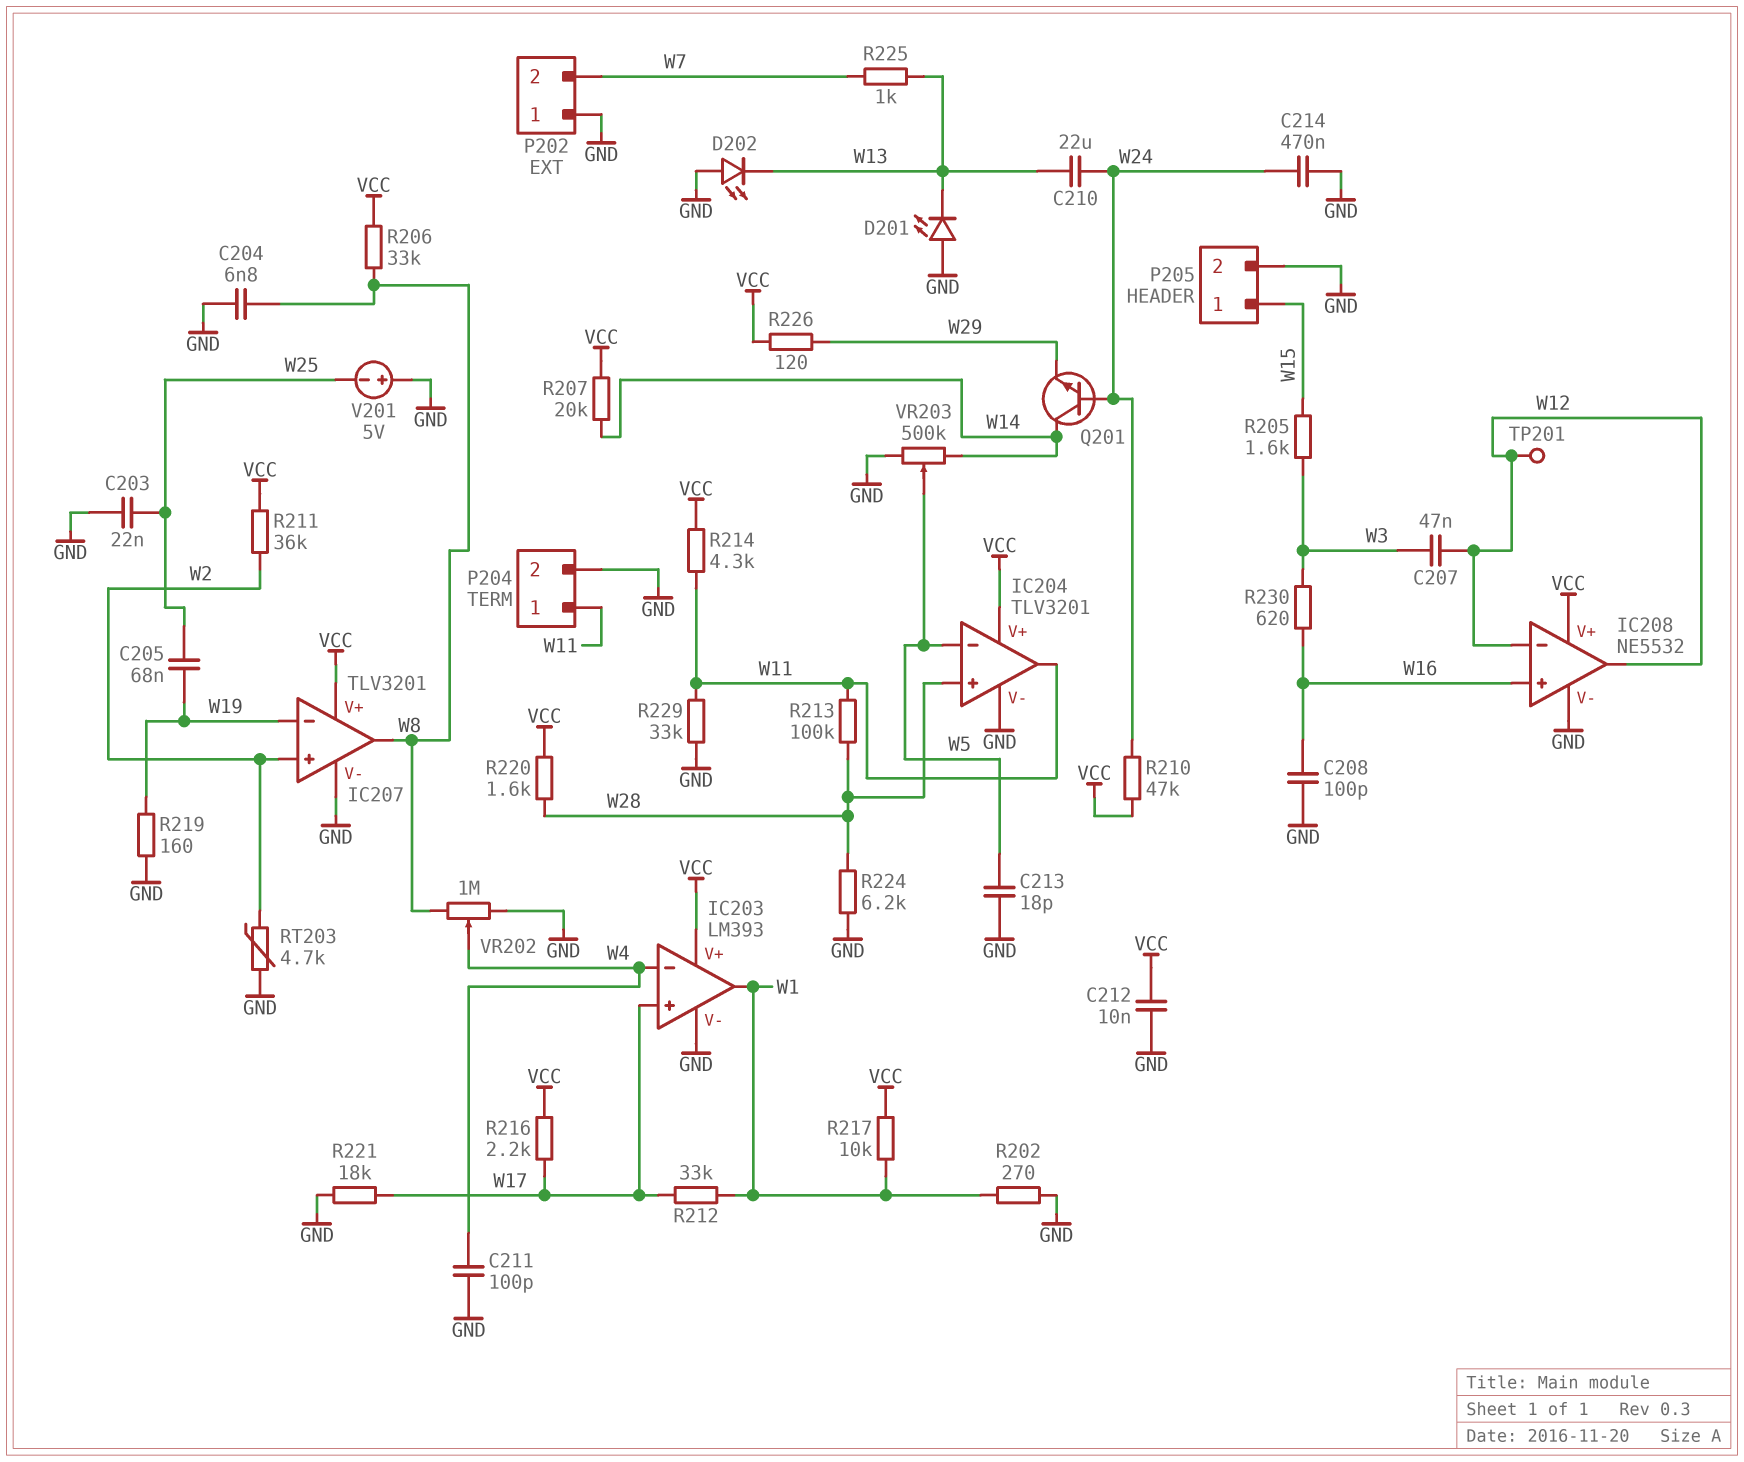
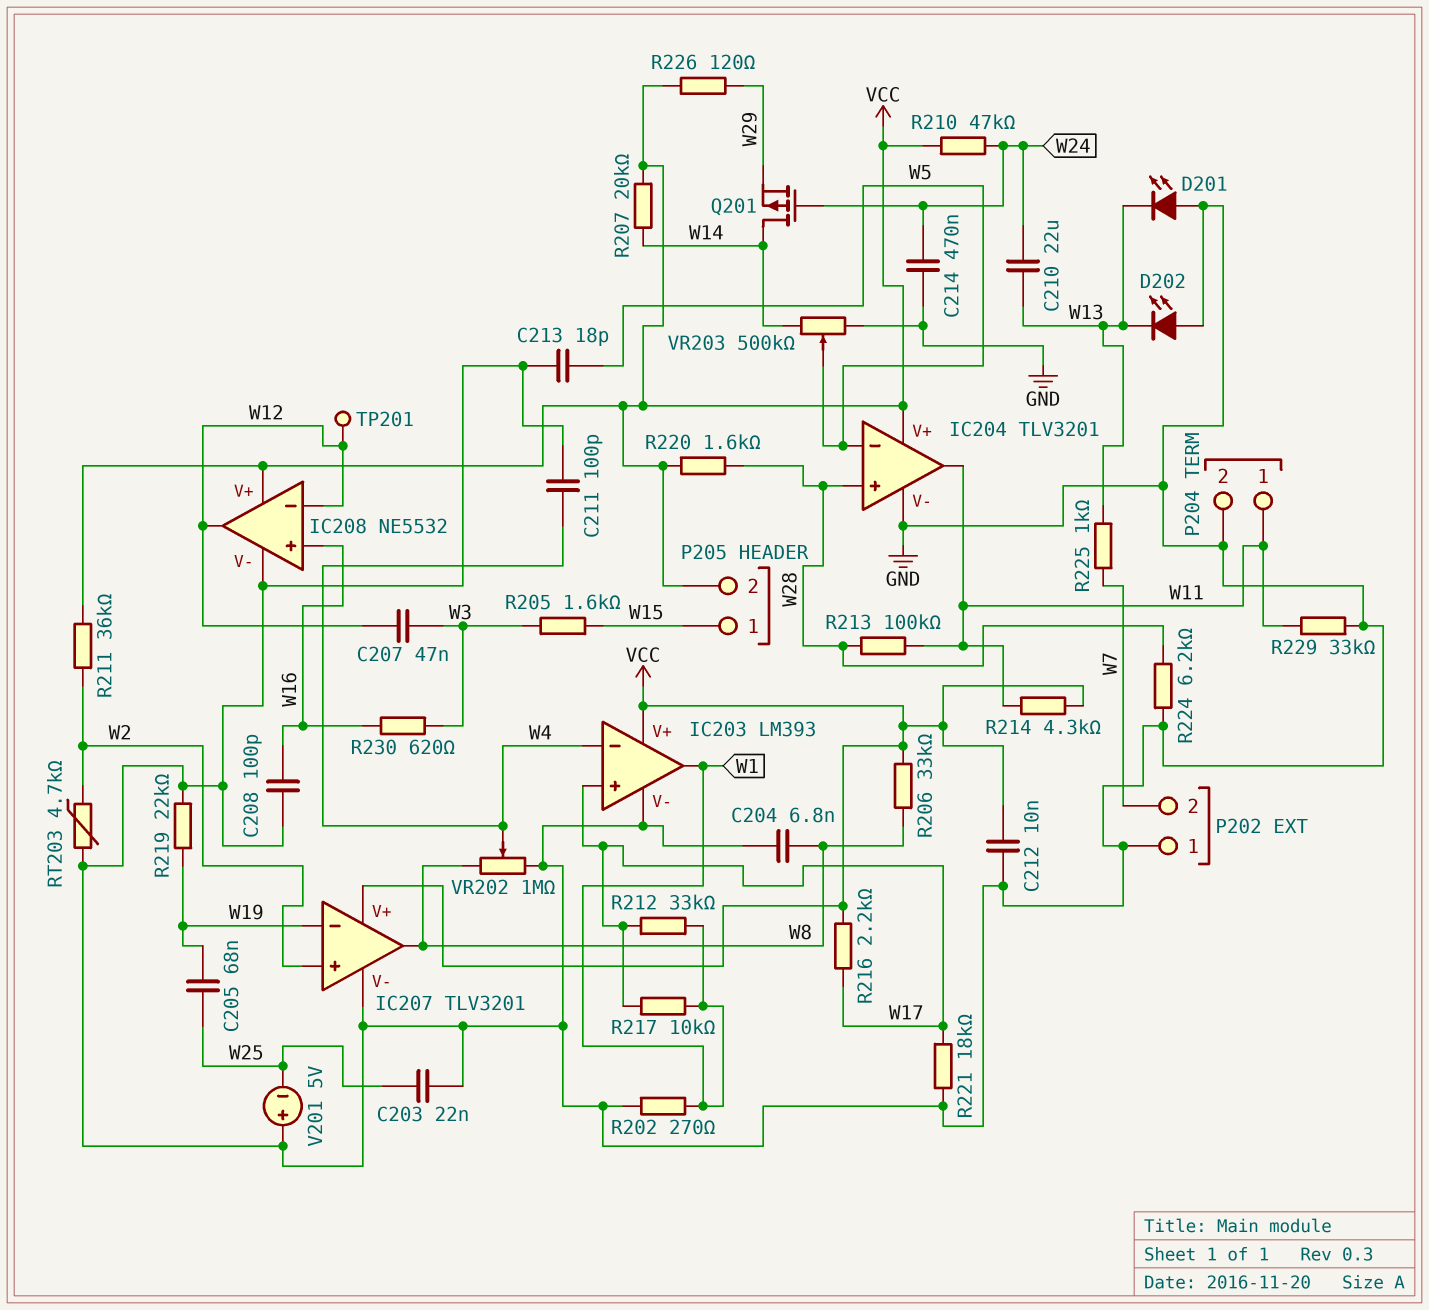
P205 pin 2: GND -> VCC
Q201: NPN (B W24, C W14, E W29) -> PMOS (G W24, D W14, S W29)
R217: 10k (VCC, W1) -> 10k (W1, W17)
R219: 160 (GND, W19) -> 22k (GND, W19)

